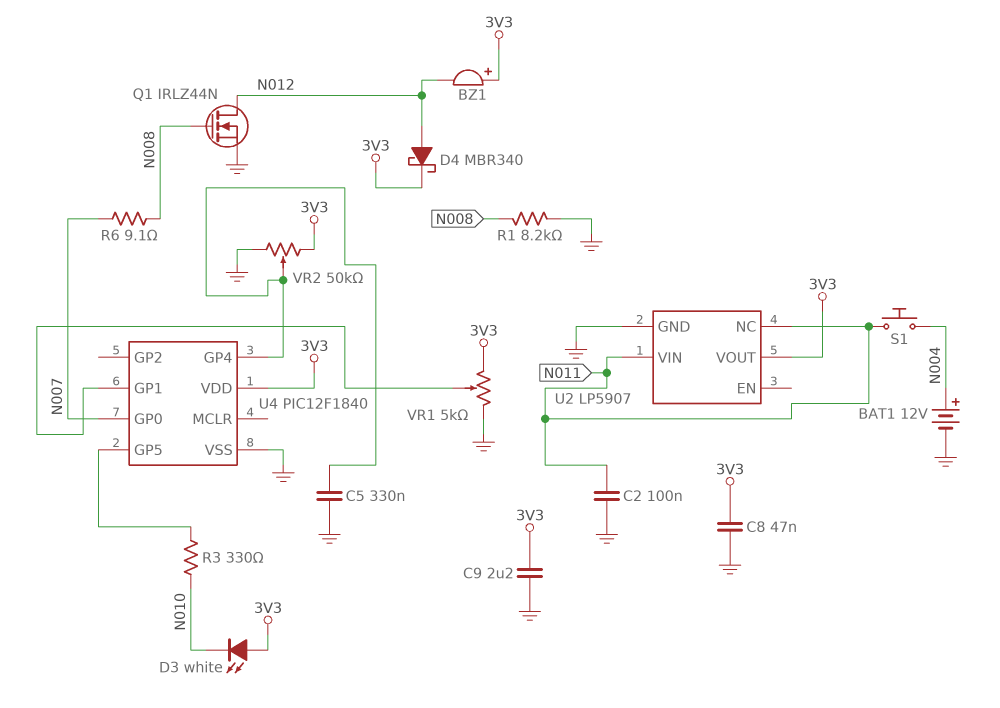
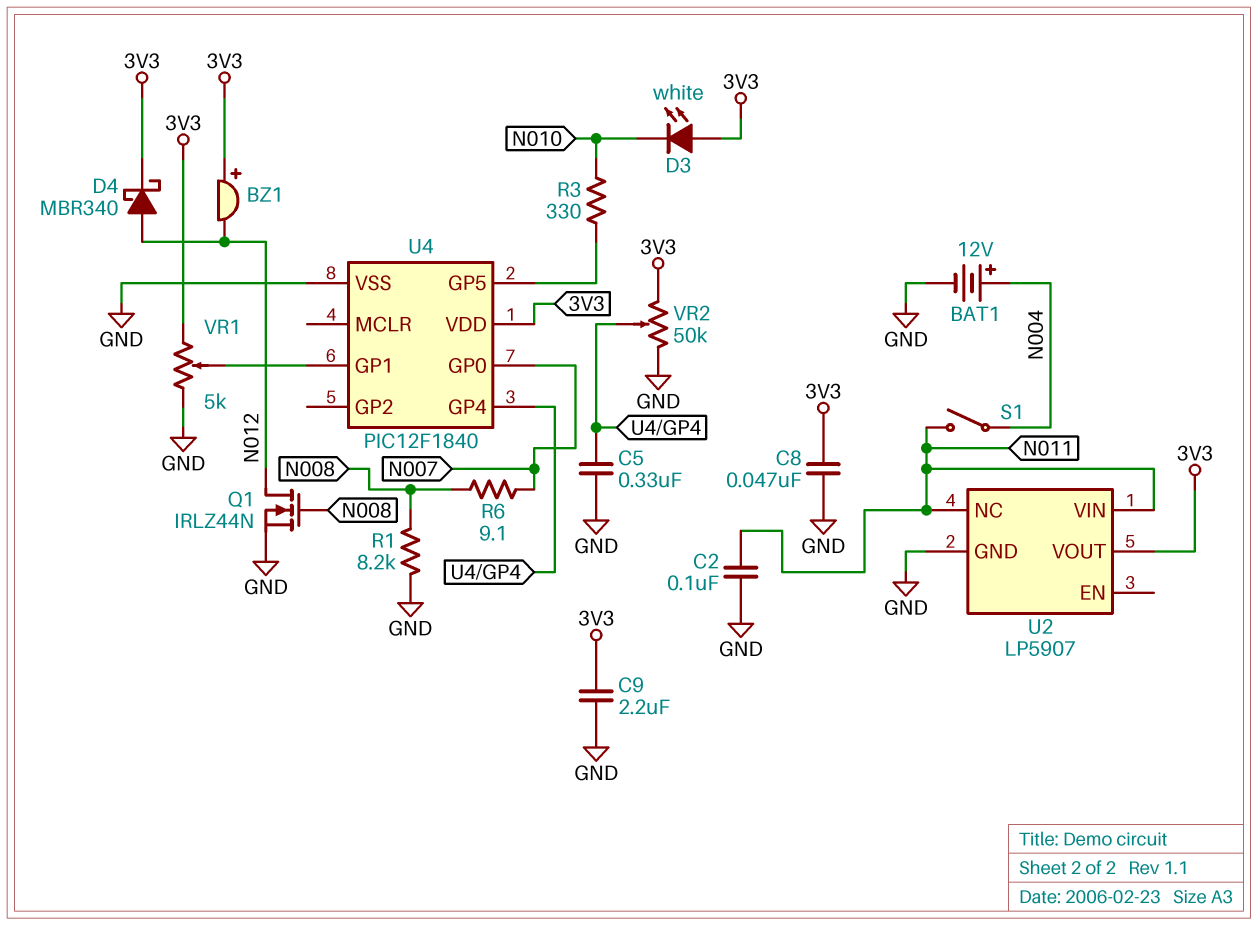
S1: button (N004, N011) -> switch (N004, N011)

